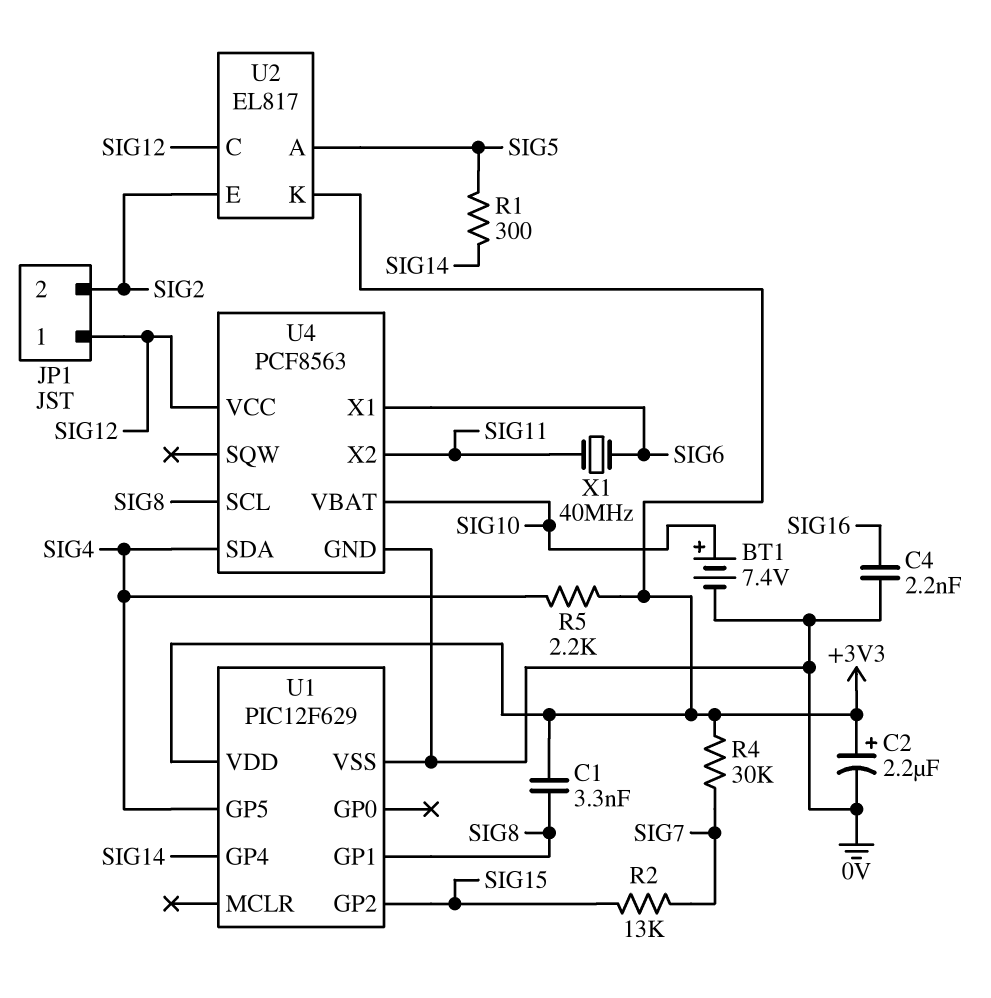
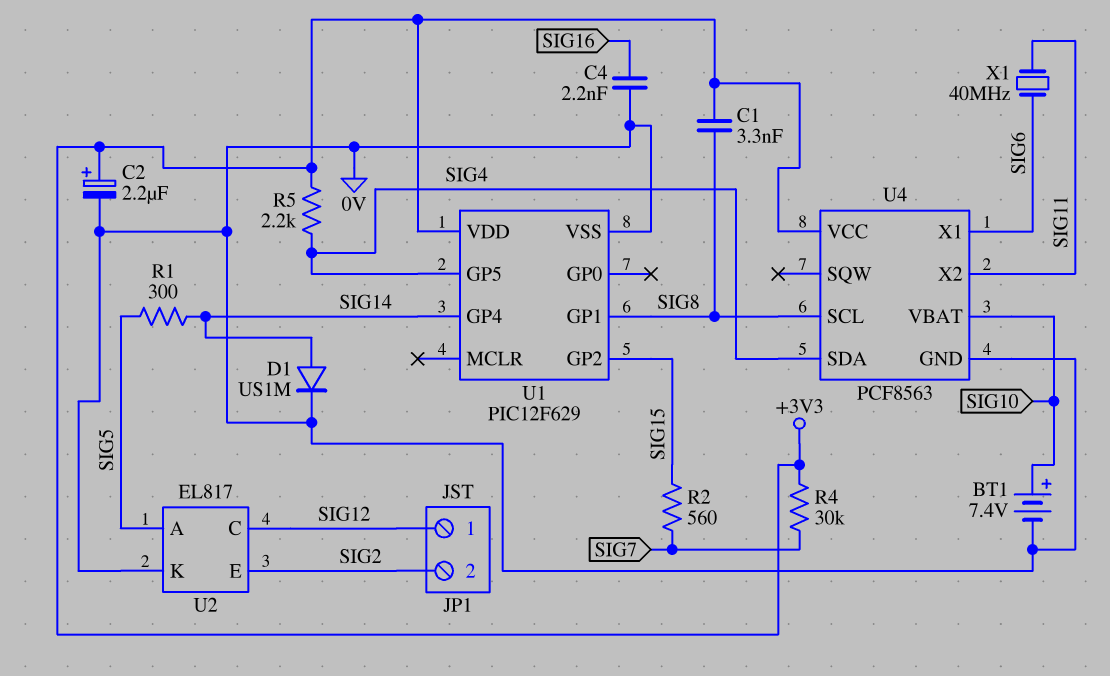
D1: none -> diode US1M (A SIG14, K 0V)
R2: 13k (SIG7, SIG15) -> 560 (SIG7, SIG15)
U2 pin K: +3V3 -> 0V
U4 pin VCC: SIG12 -> +3V3

